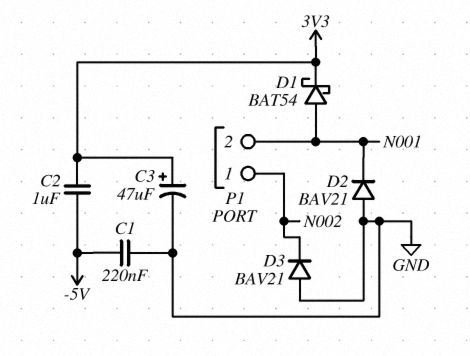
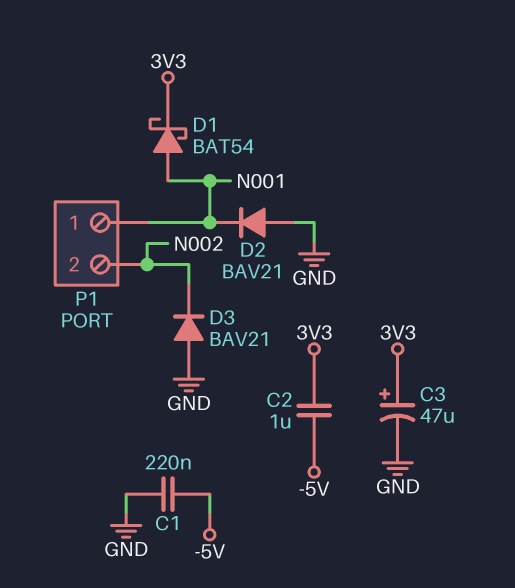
P1 pin 1: N002 -> N001
P1 pin 2: N001 -> N002

